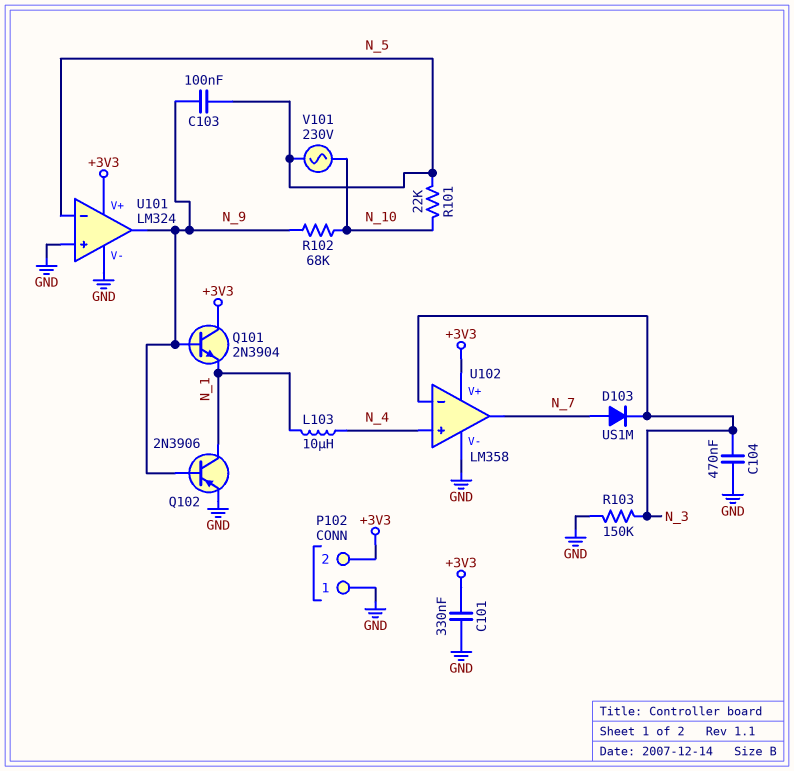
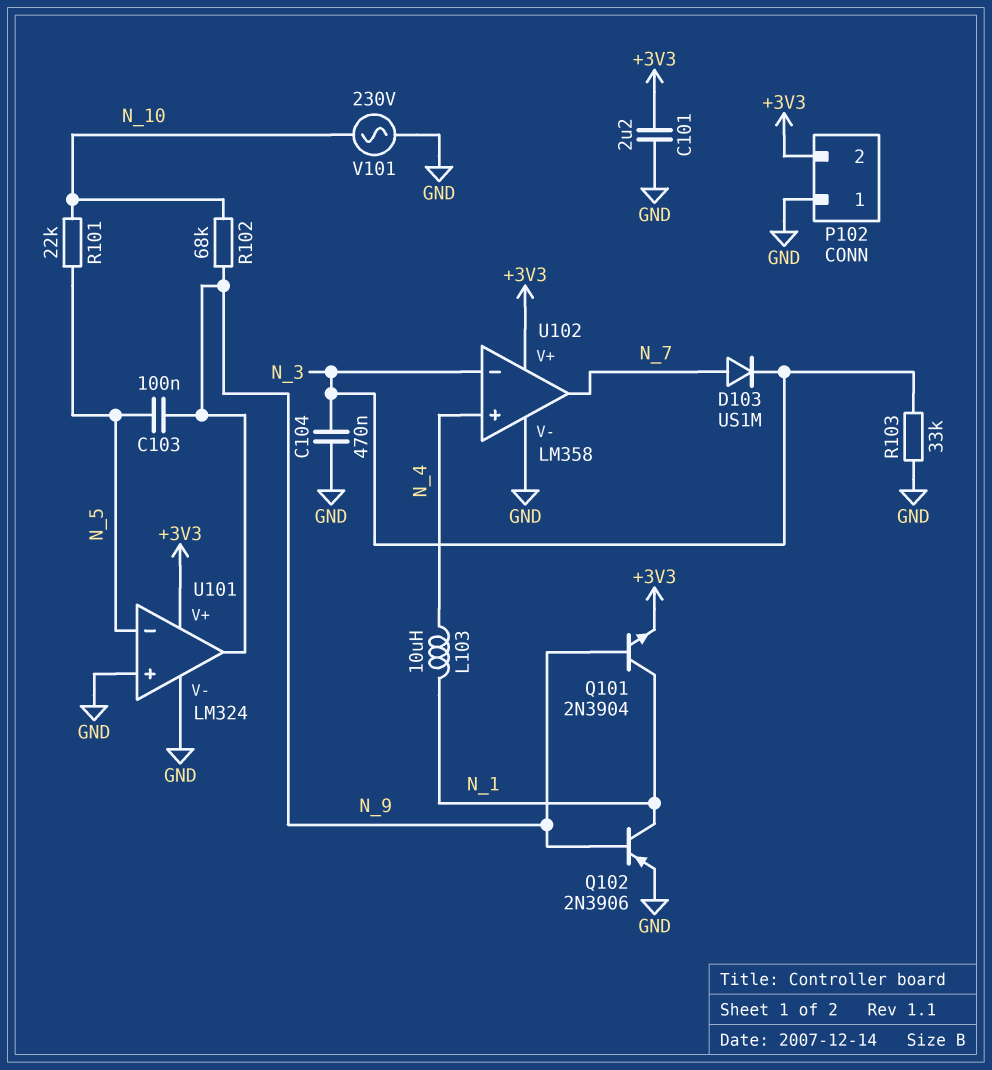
C101: 330nF (+3V3, GND) -> 2.2uF (+3V3, GND)
Q101: NPN 2N3904 (B N_9, C +3V3, E N_1) -> NPN 2N3904 (B N_9, C N_1, E +3V3)
R103: 150k (GND, N_3) -> 33k (GND, N_3)
V101: AC 230V (N_5, N_10) -> AC 230V (GND, N_10)

